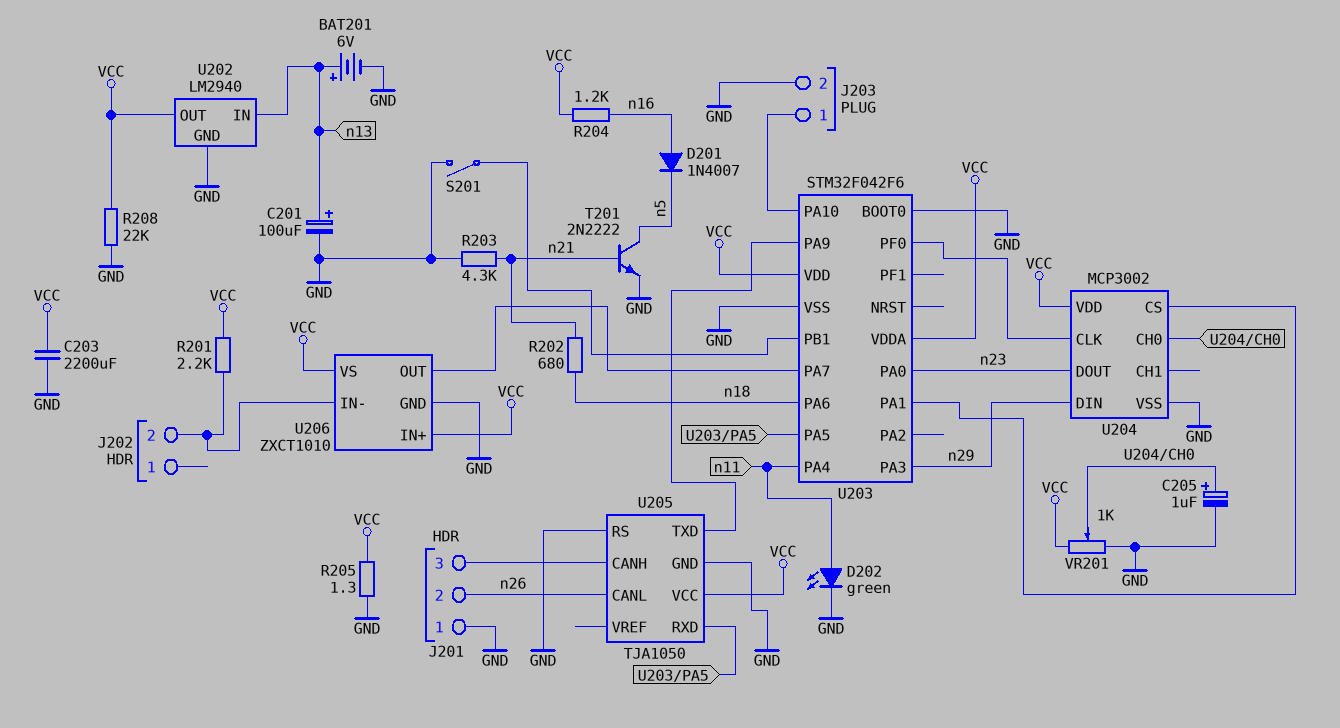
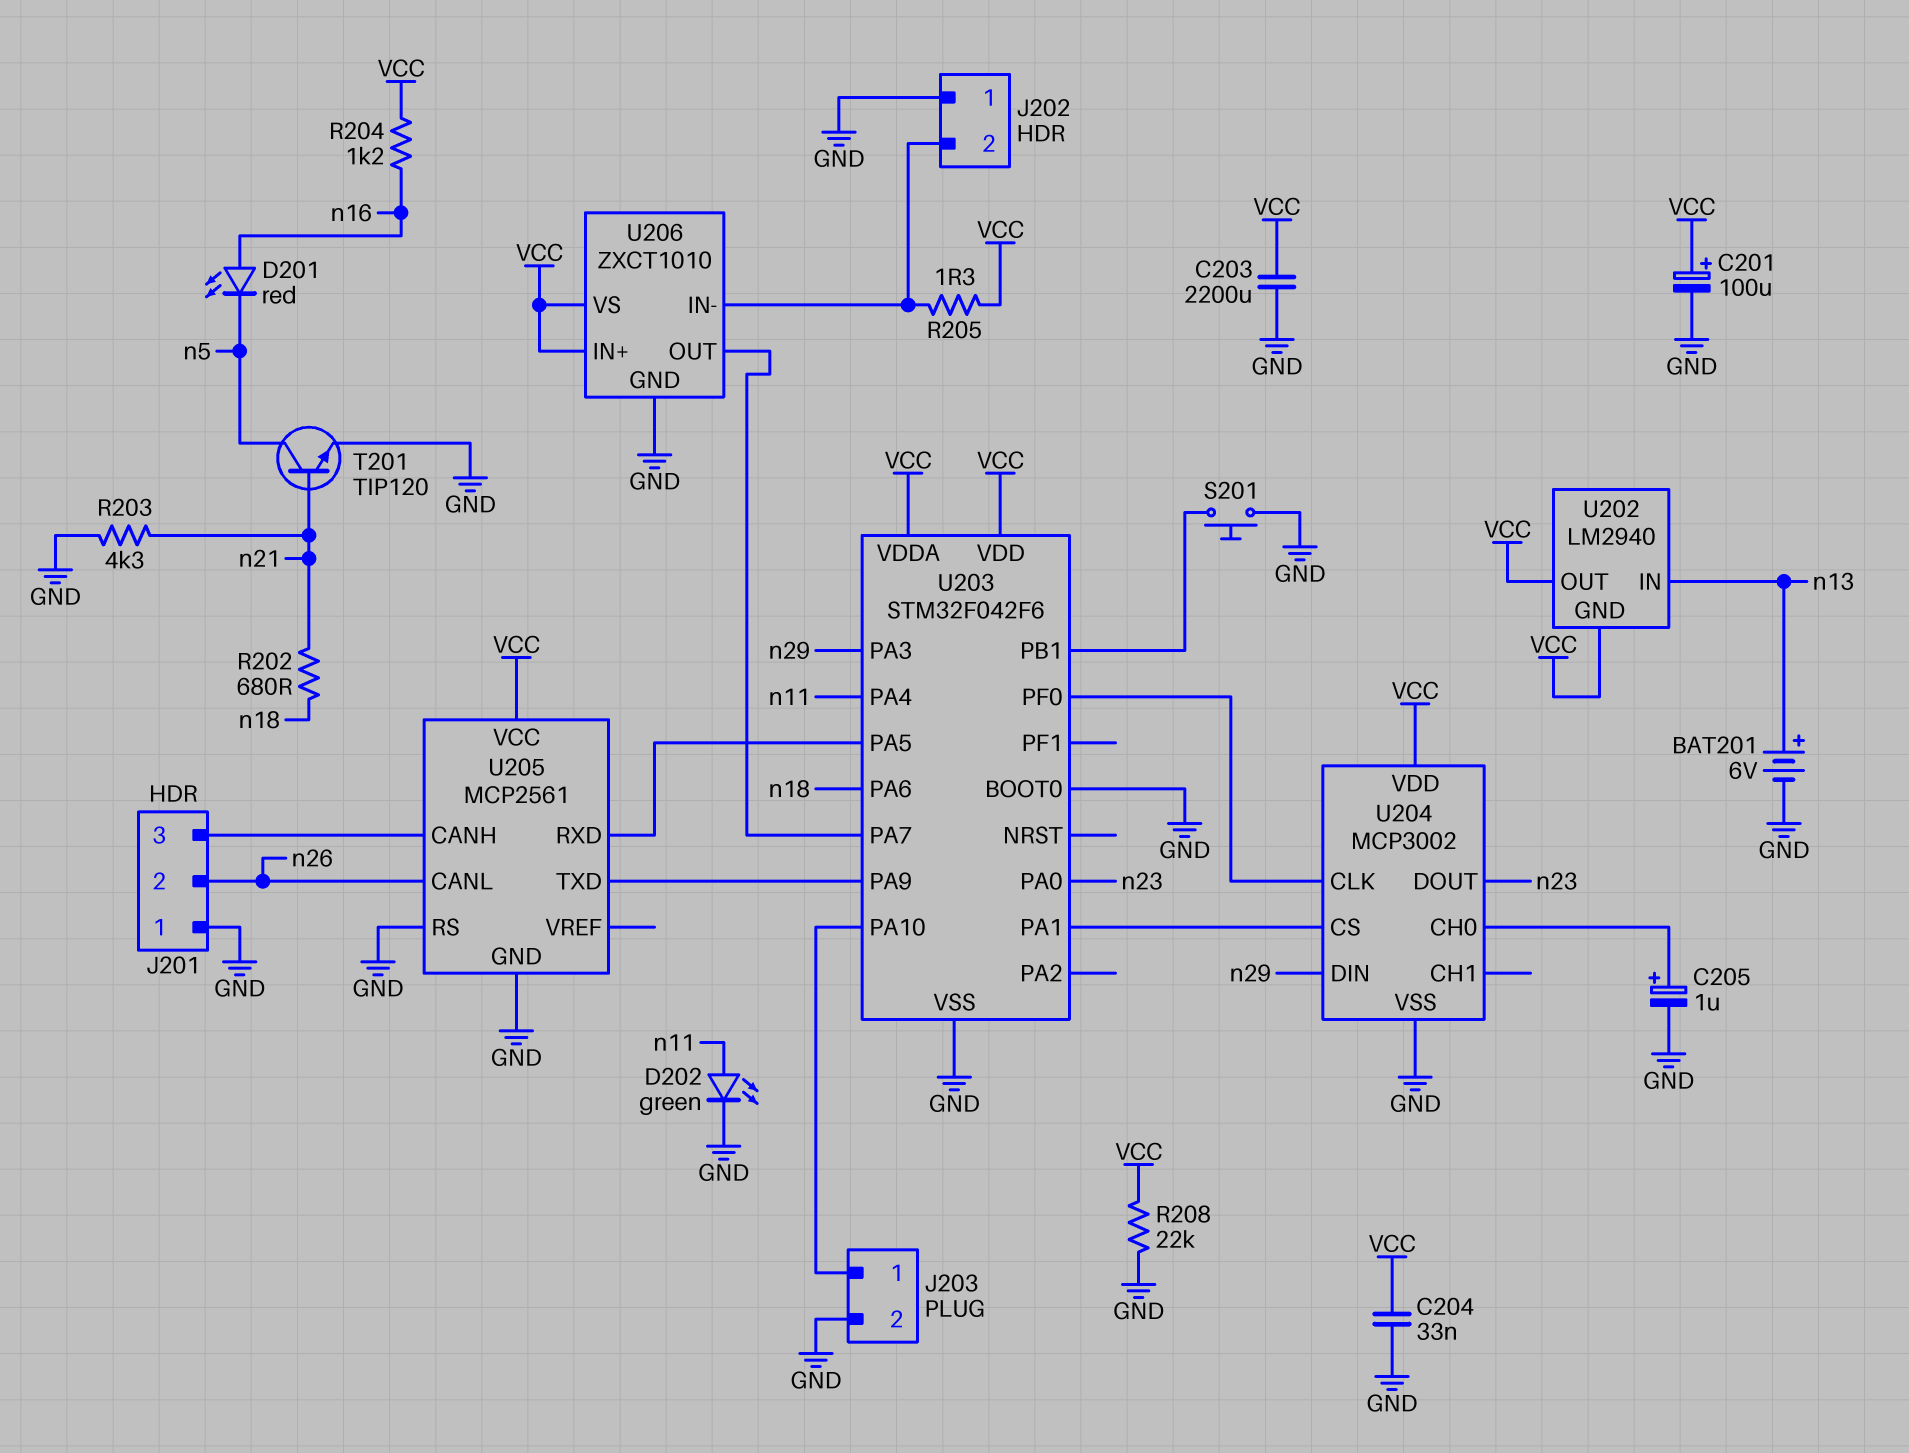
C201: 100uF (plus n13, minus GND) -> 100uF (plus VCC, minus GND)
C204: none -> 33nF (GND, VCC)
D201: diode 1N4007 (A n16, K n5) -> LED red (A n16, K n5)
J202 pin 1: none -> GND
R201: 2.2k (J202/2, VCC) -> none
R205: 1.3 (GND, VCC) -> 1.3 (J202/2, VCC)
S201: switch (GND, U203/PB1) -> button (GND, U203/PB1)
T201: NPN 2N2222 (B n21, C n5, E GND) -> NPN TIP120 (B n21, C n5, E GND)
U202 pin GND: GND -> VCC
U205: TJA1050 -> MCP2561
VR201: 1k (GND, VCC, wiper U204/CH0) -> none

